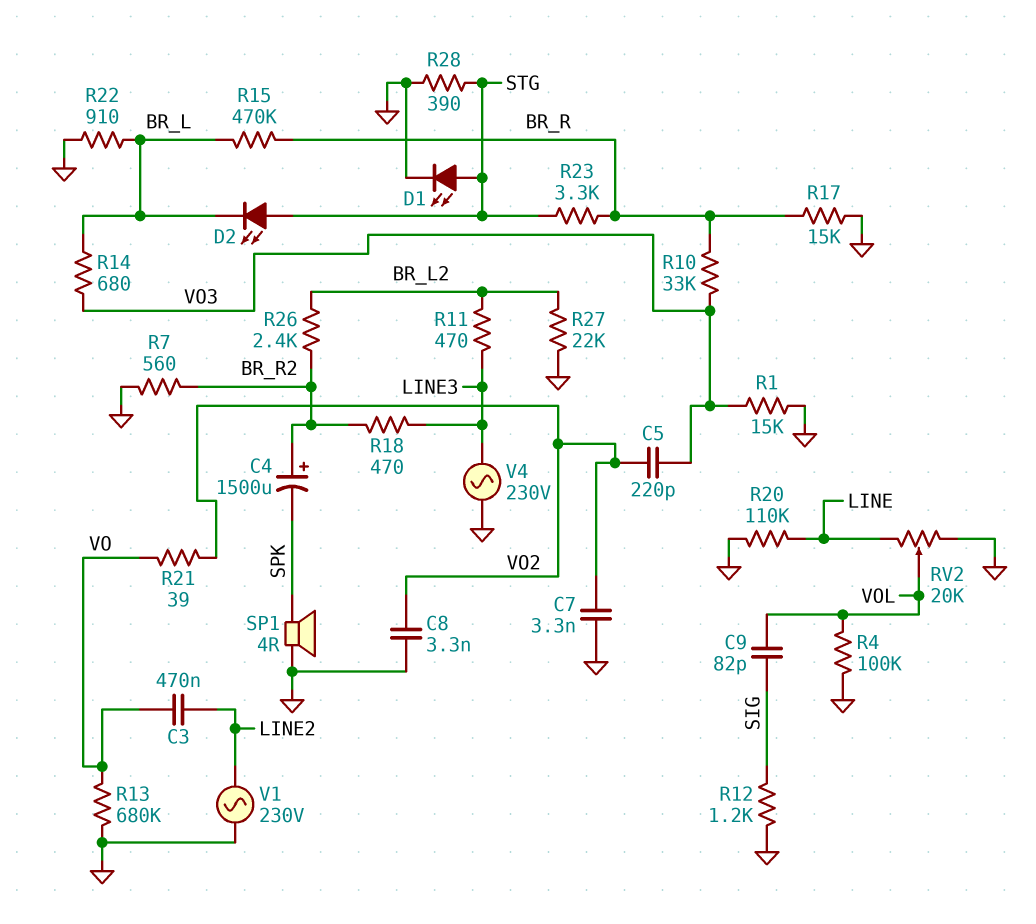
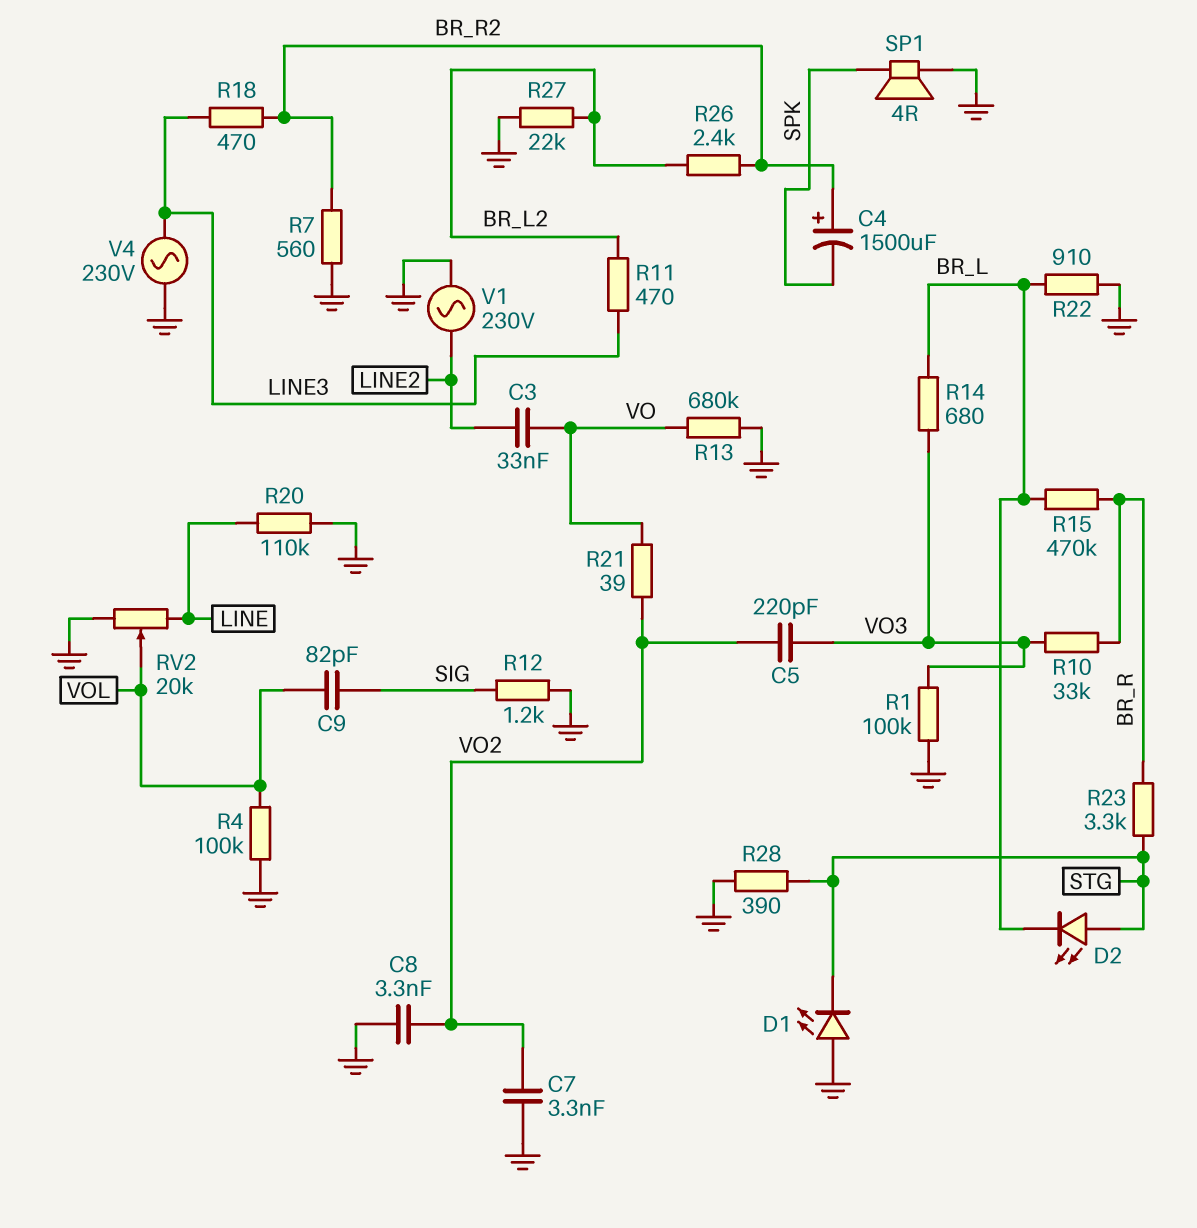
C3: 470nF (LINE2, VO) -> 33nF (LINE2, VO)
D1: LED (A STG, K GND) -> LED (A GND, K STG)
R1: 15k (GND, VO3) -> 100k (GND, VO3)
R17: 15k (BR_R, GND) -> none

